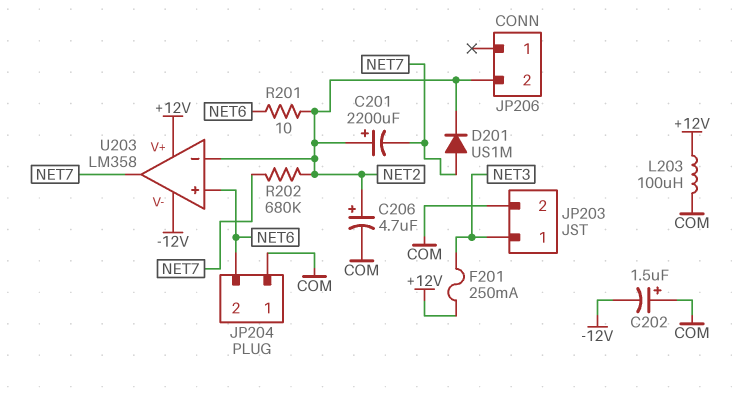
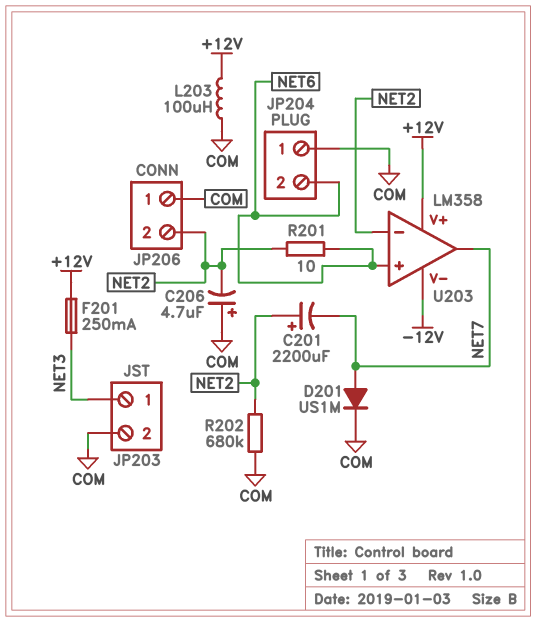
C202: 1.5uF (plus COM, minus -12V) -> none
C206: 4.7uF (plus NET2, minus COM) -> 4.7uF (plus COM, minus NET2)
D201: diode US1M (A NET7, K NET2) -> diode US1M (A NET7, K COM)
JP206 pin 1: none -> COM
R202: 680k (NET2, NET7) -> 680k (COM, NET2)

